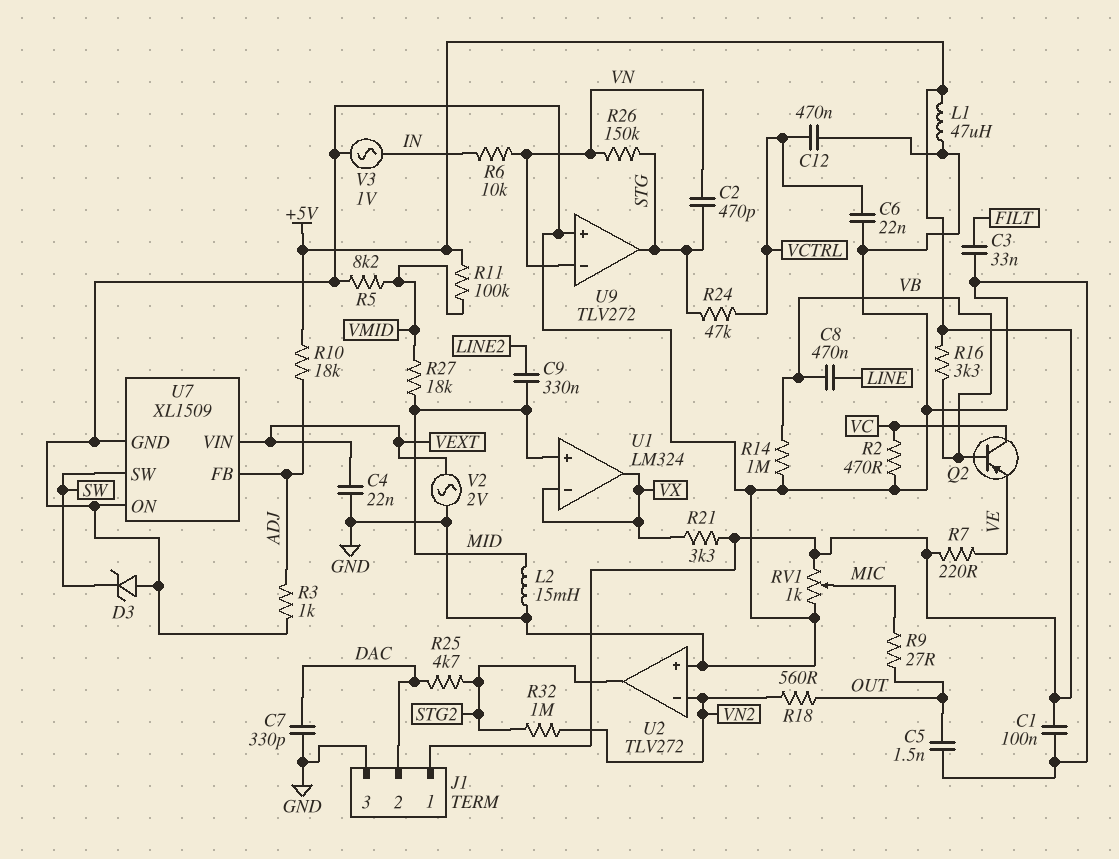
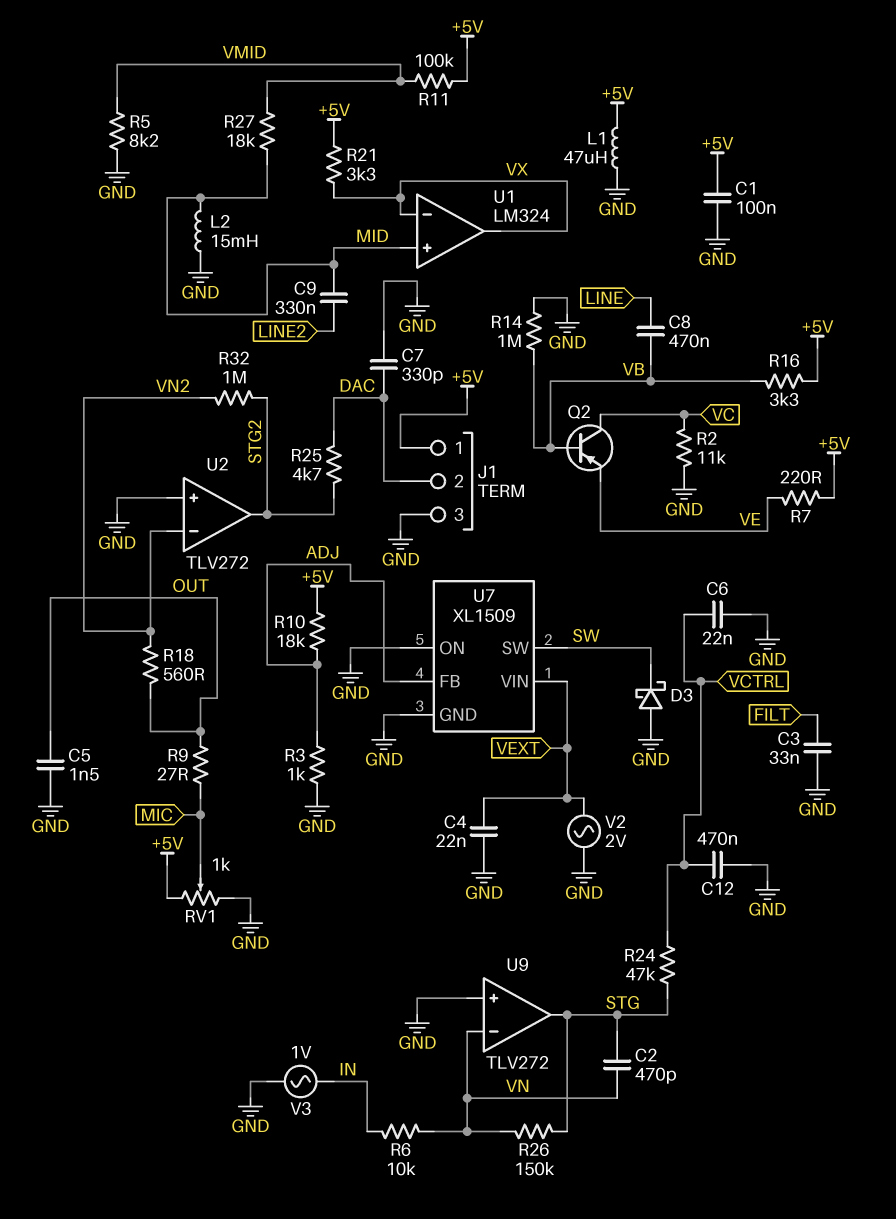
D3: zener (A GND, K SW) -> schottky (A GND, K SW)
R2: 470 (GND, VC) -> 11k (GND, VC)

